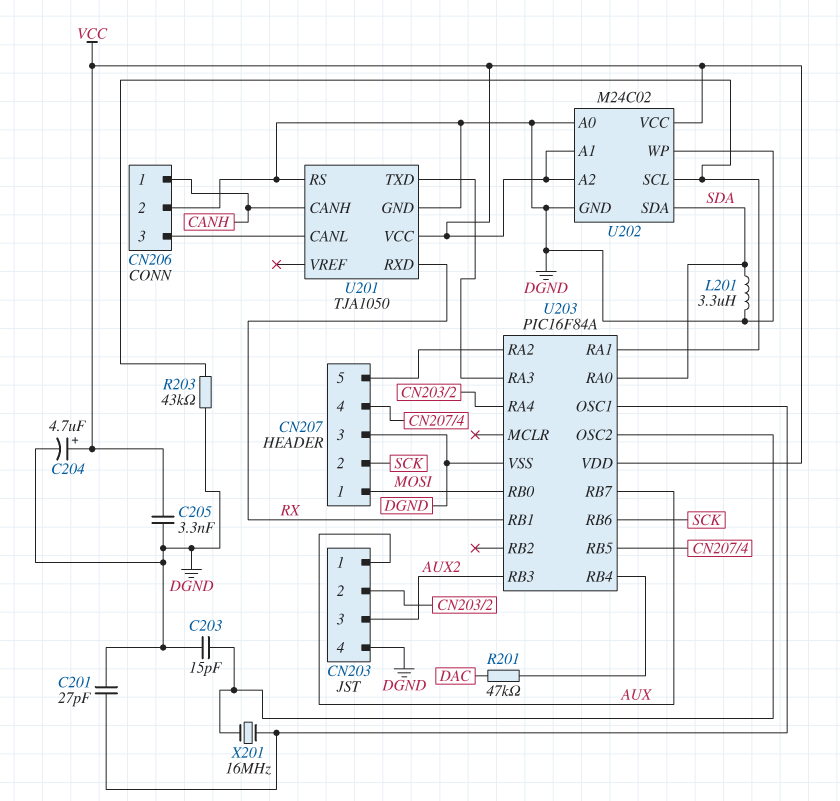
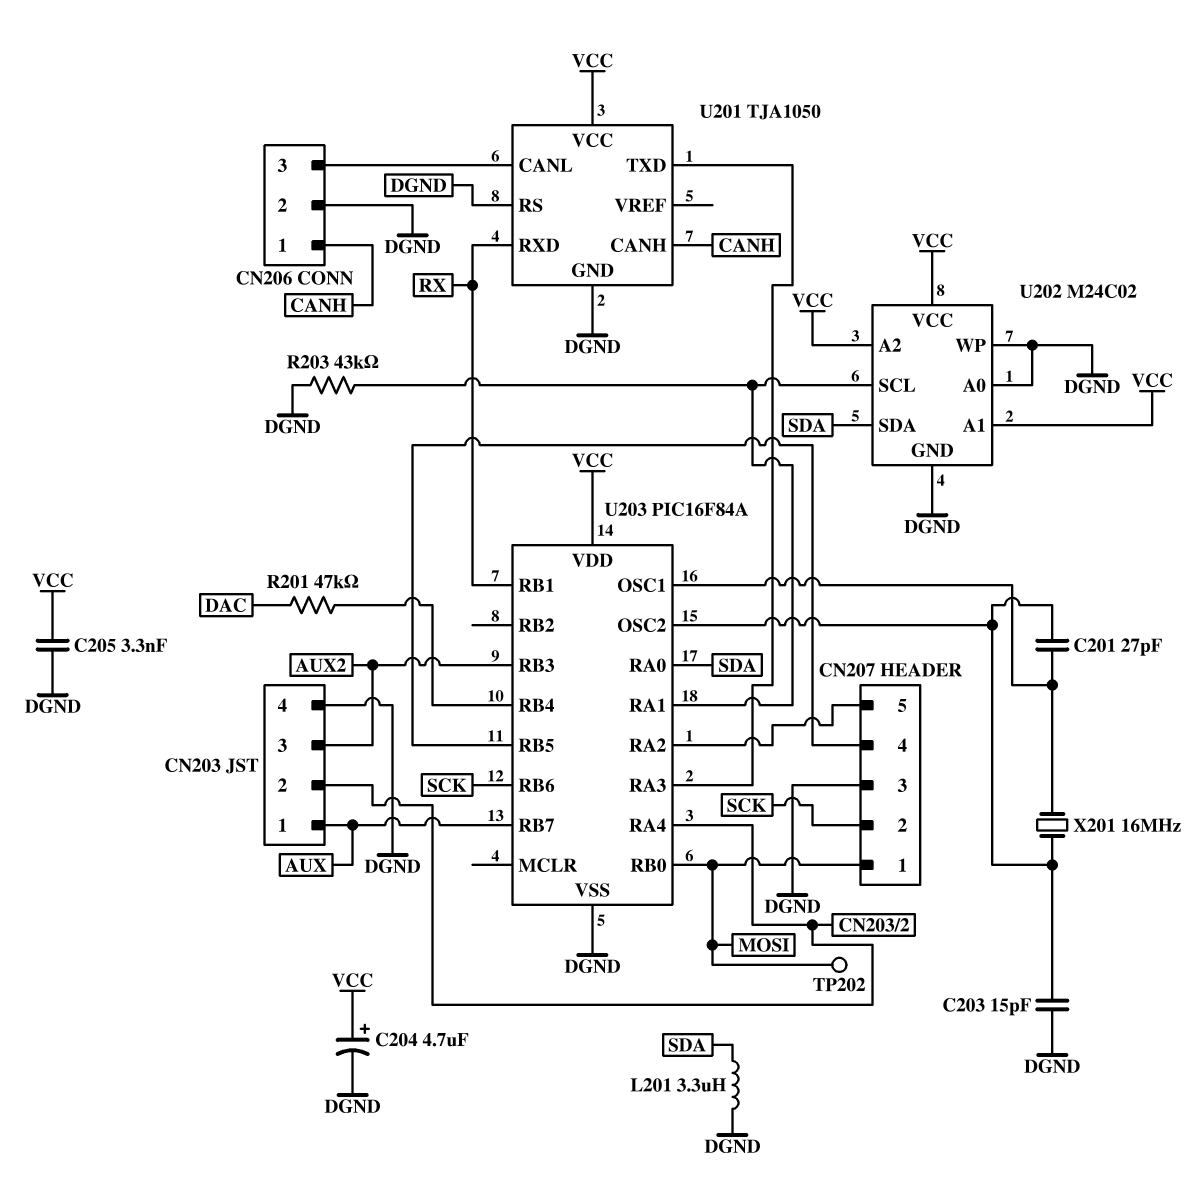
C201: 27pF (DGND, U203/OSC1) -> 27pF (U203/OSC1, U203/OSC2)
TP202: none -> test point (MOSI)

